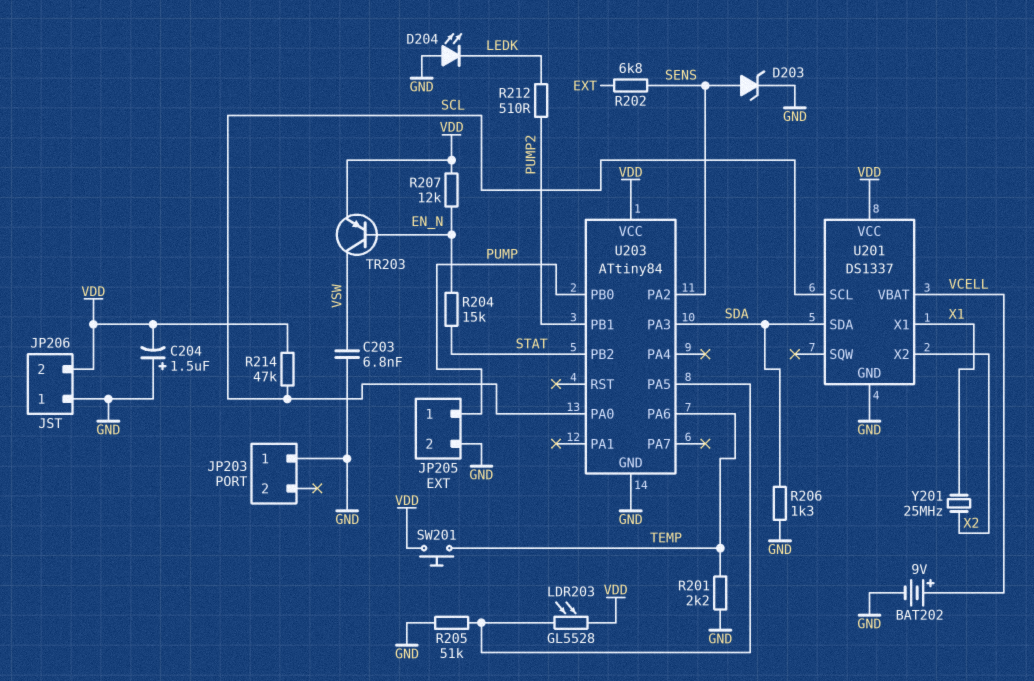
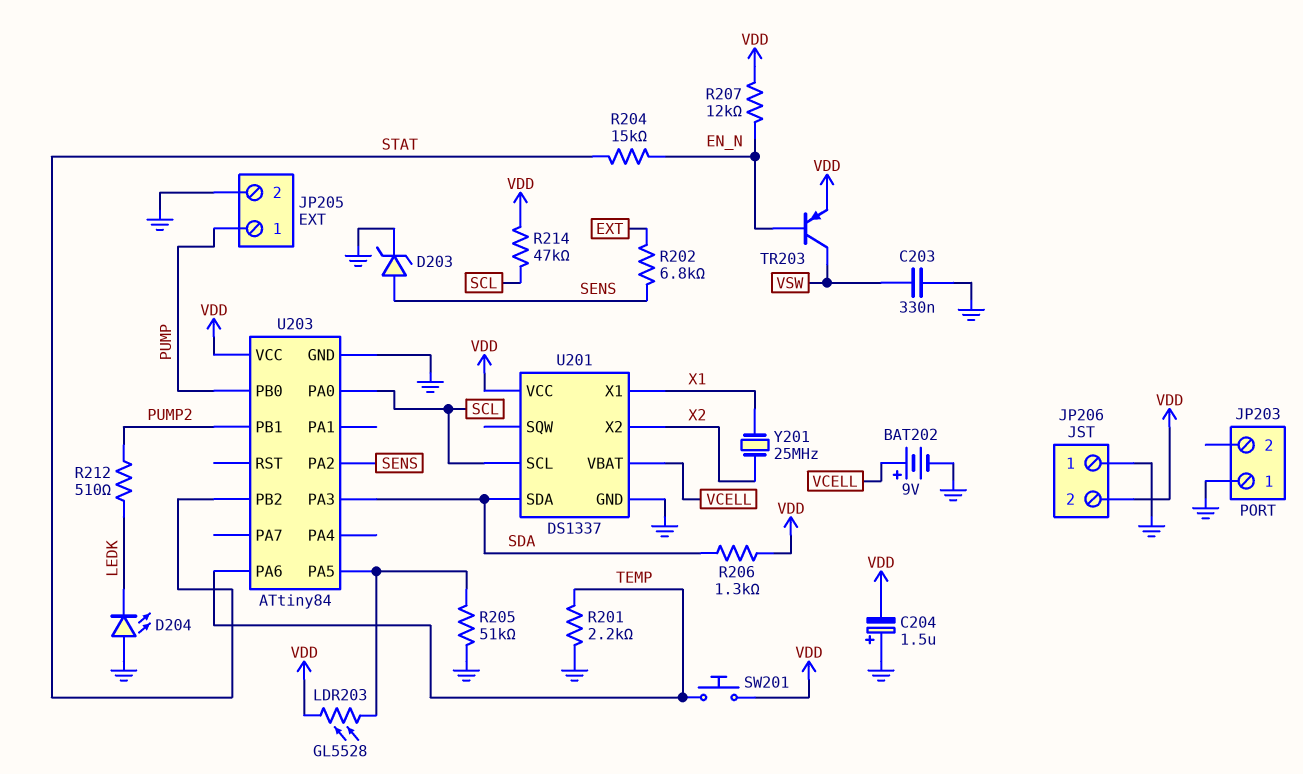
C203: 6.8nF (GND, VSW) -> 330nF (GND, VSW)
R206: 1.3k (GND, SDA) -> 1.3k (SDA, VDD)

